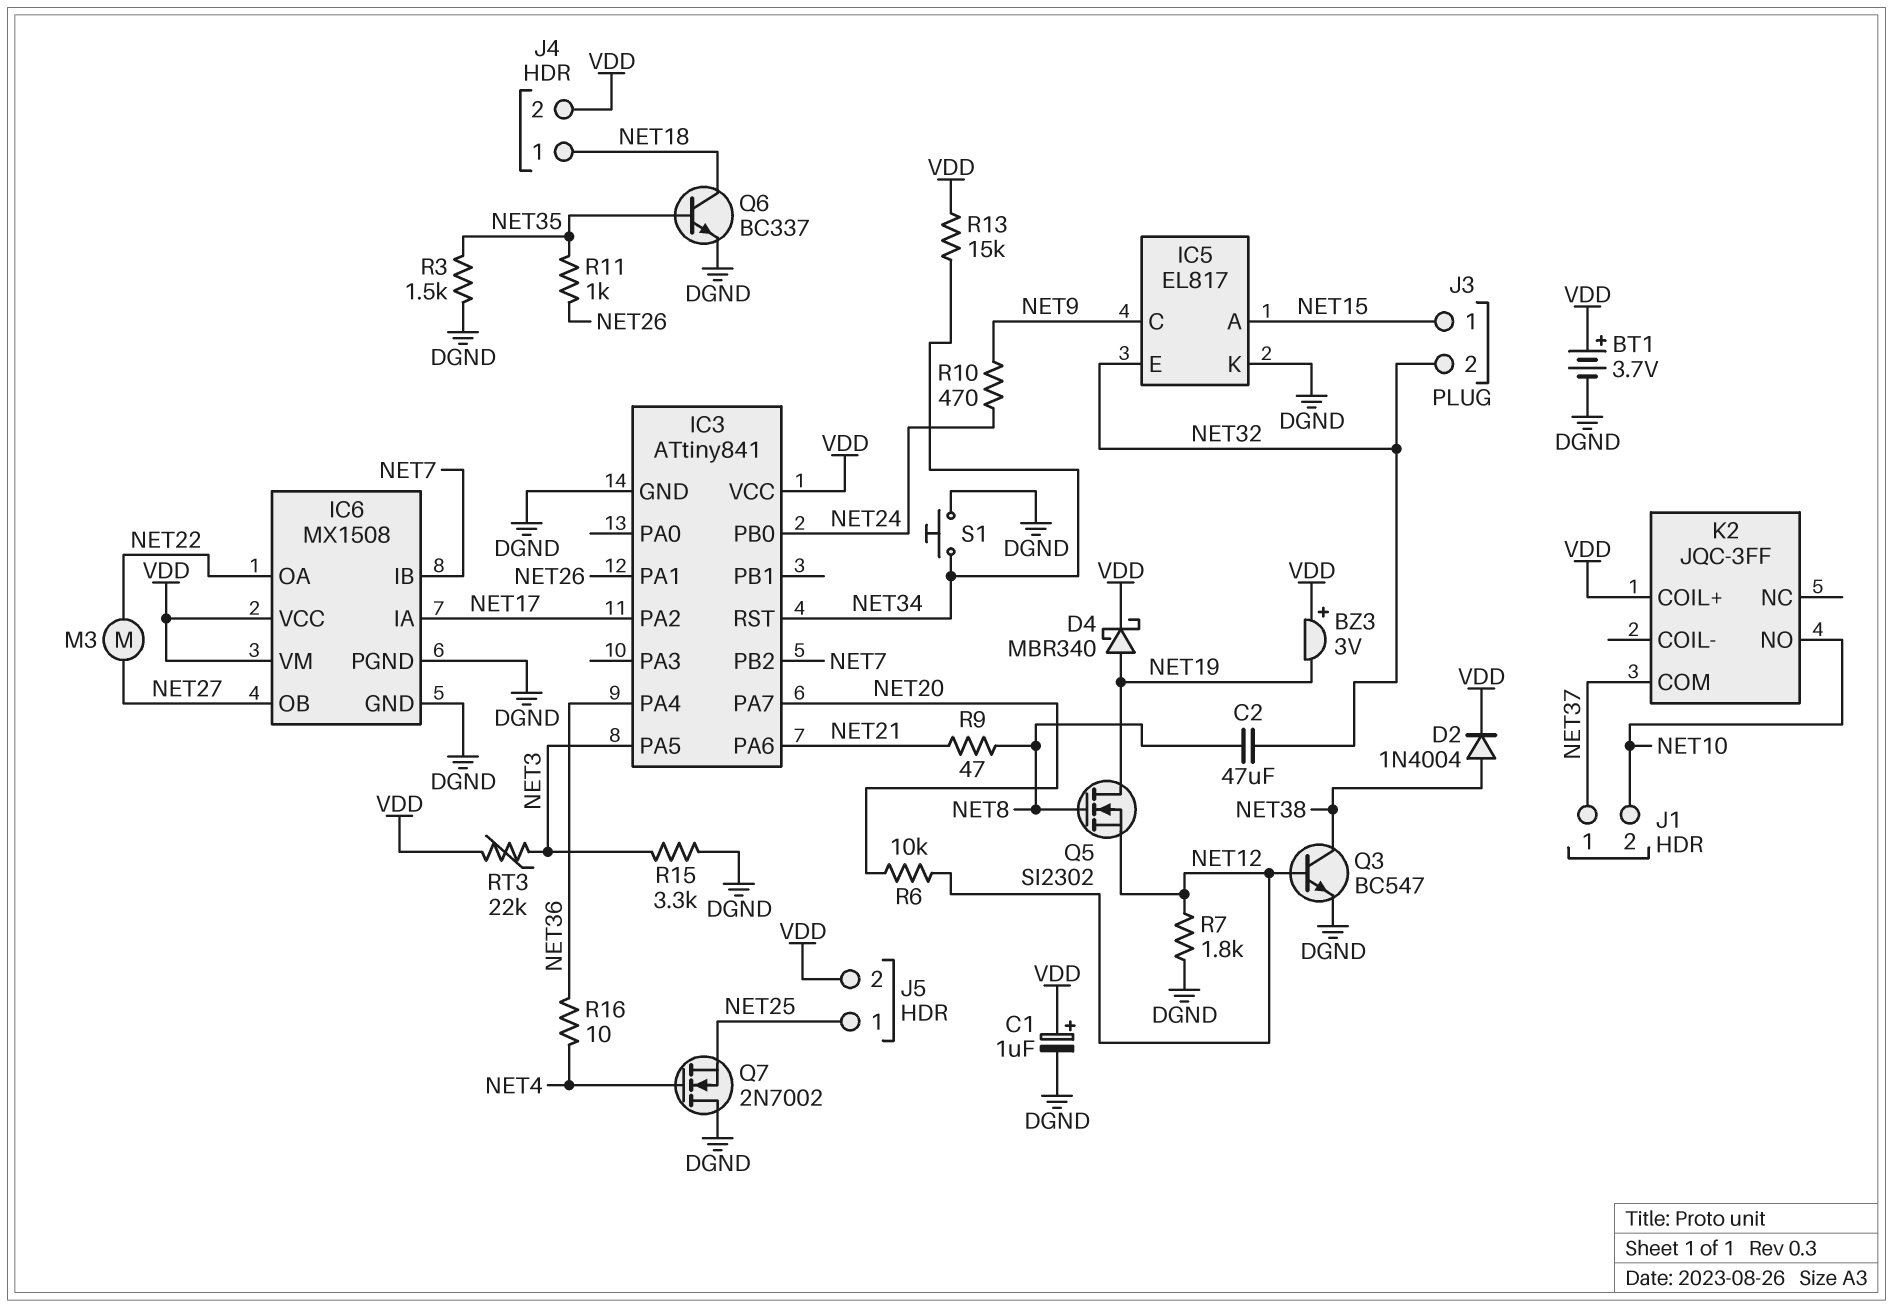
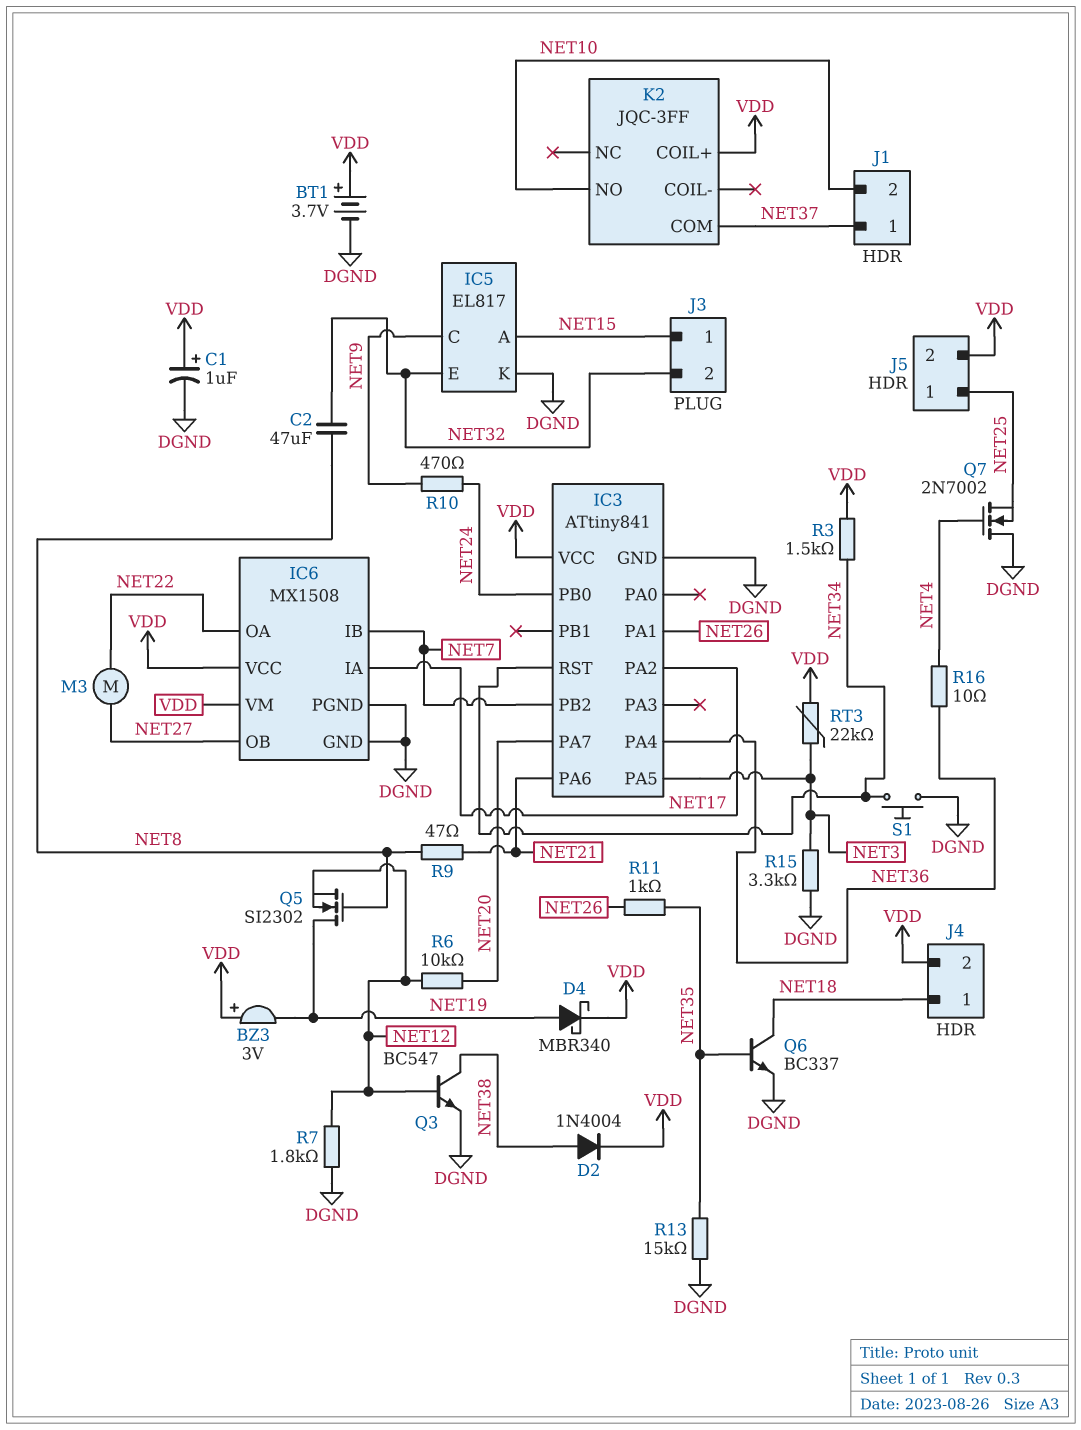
R3: 1.5k (DGND, NET35) -> 1.5k (NET34, VDD)
R13: 15k (NET34, VDD) -> 15k (DGND, NET35)

